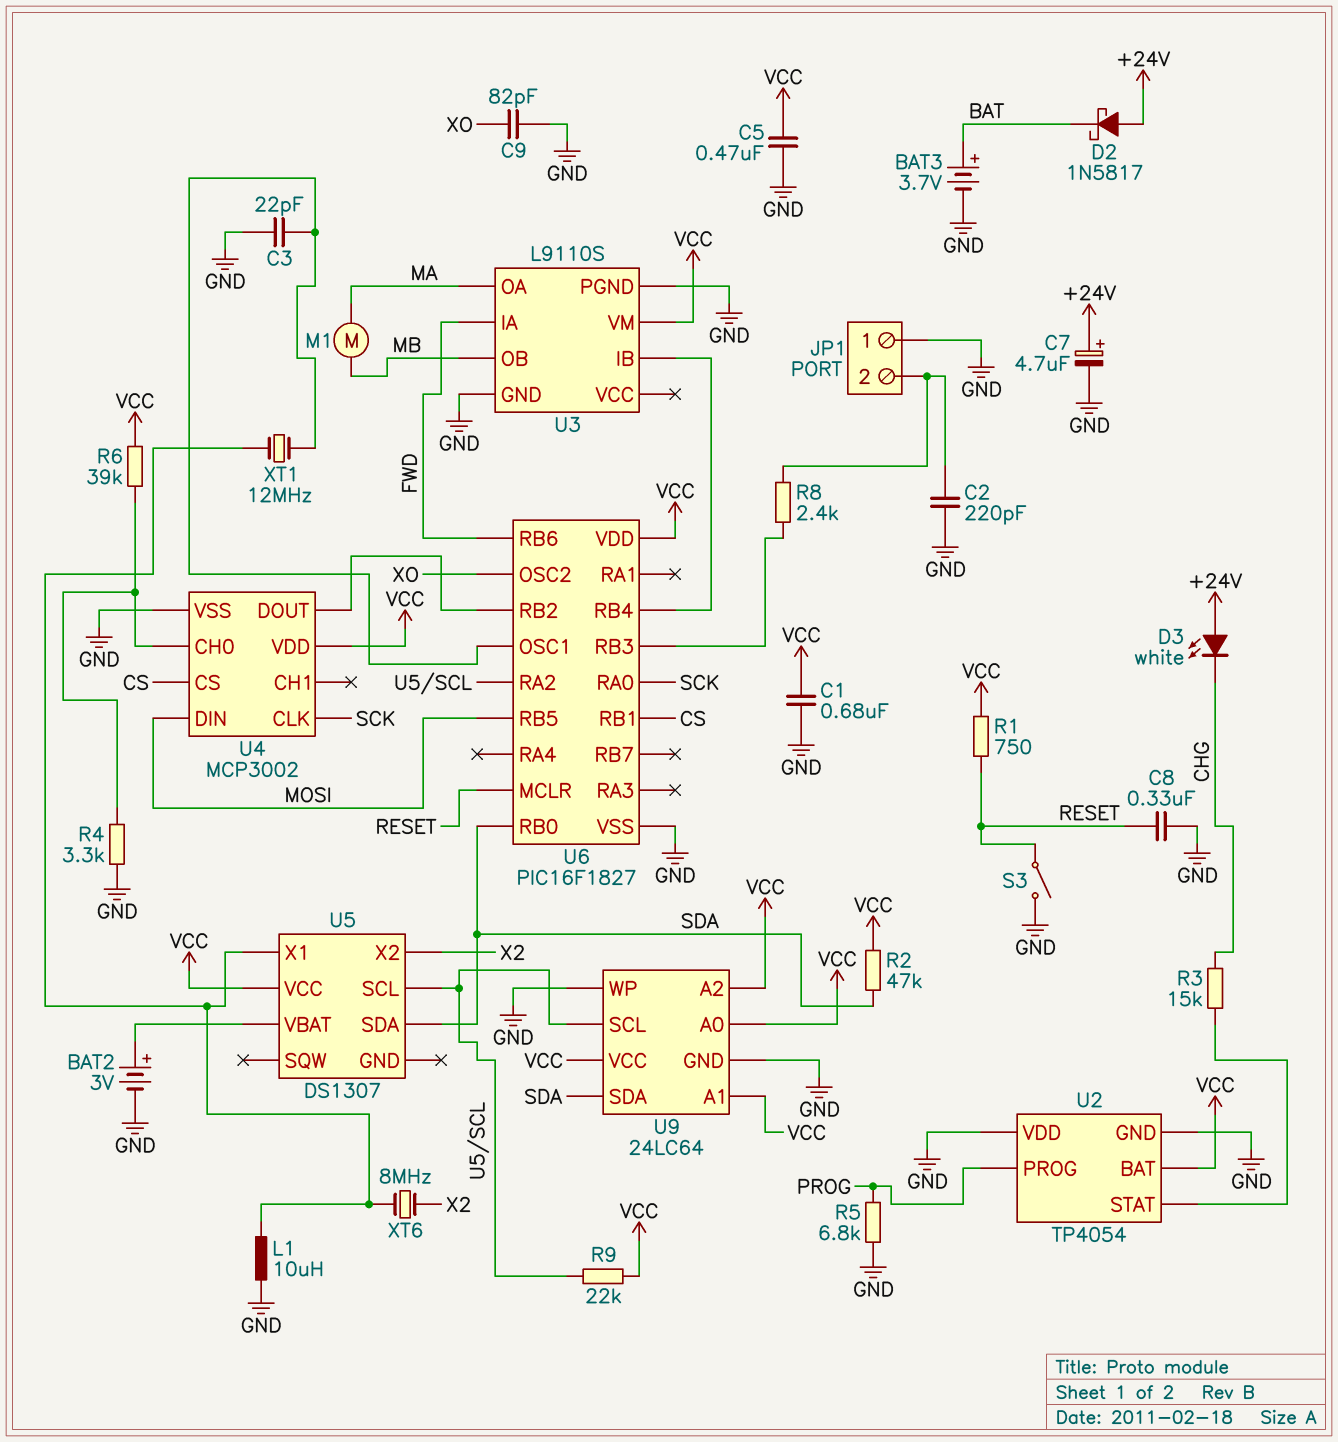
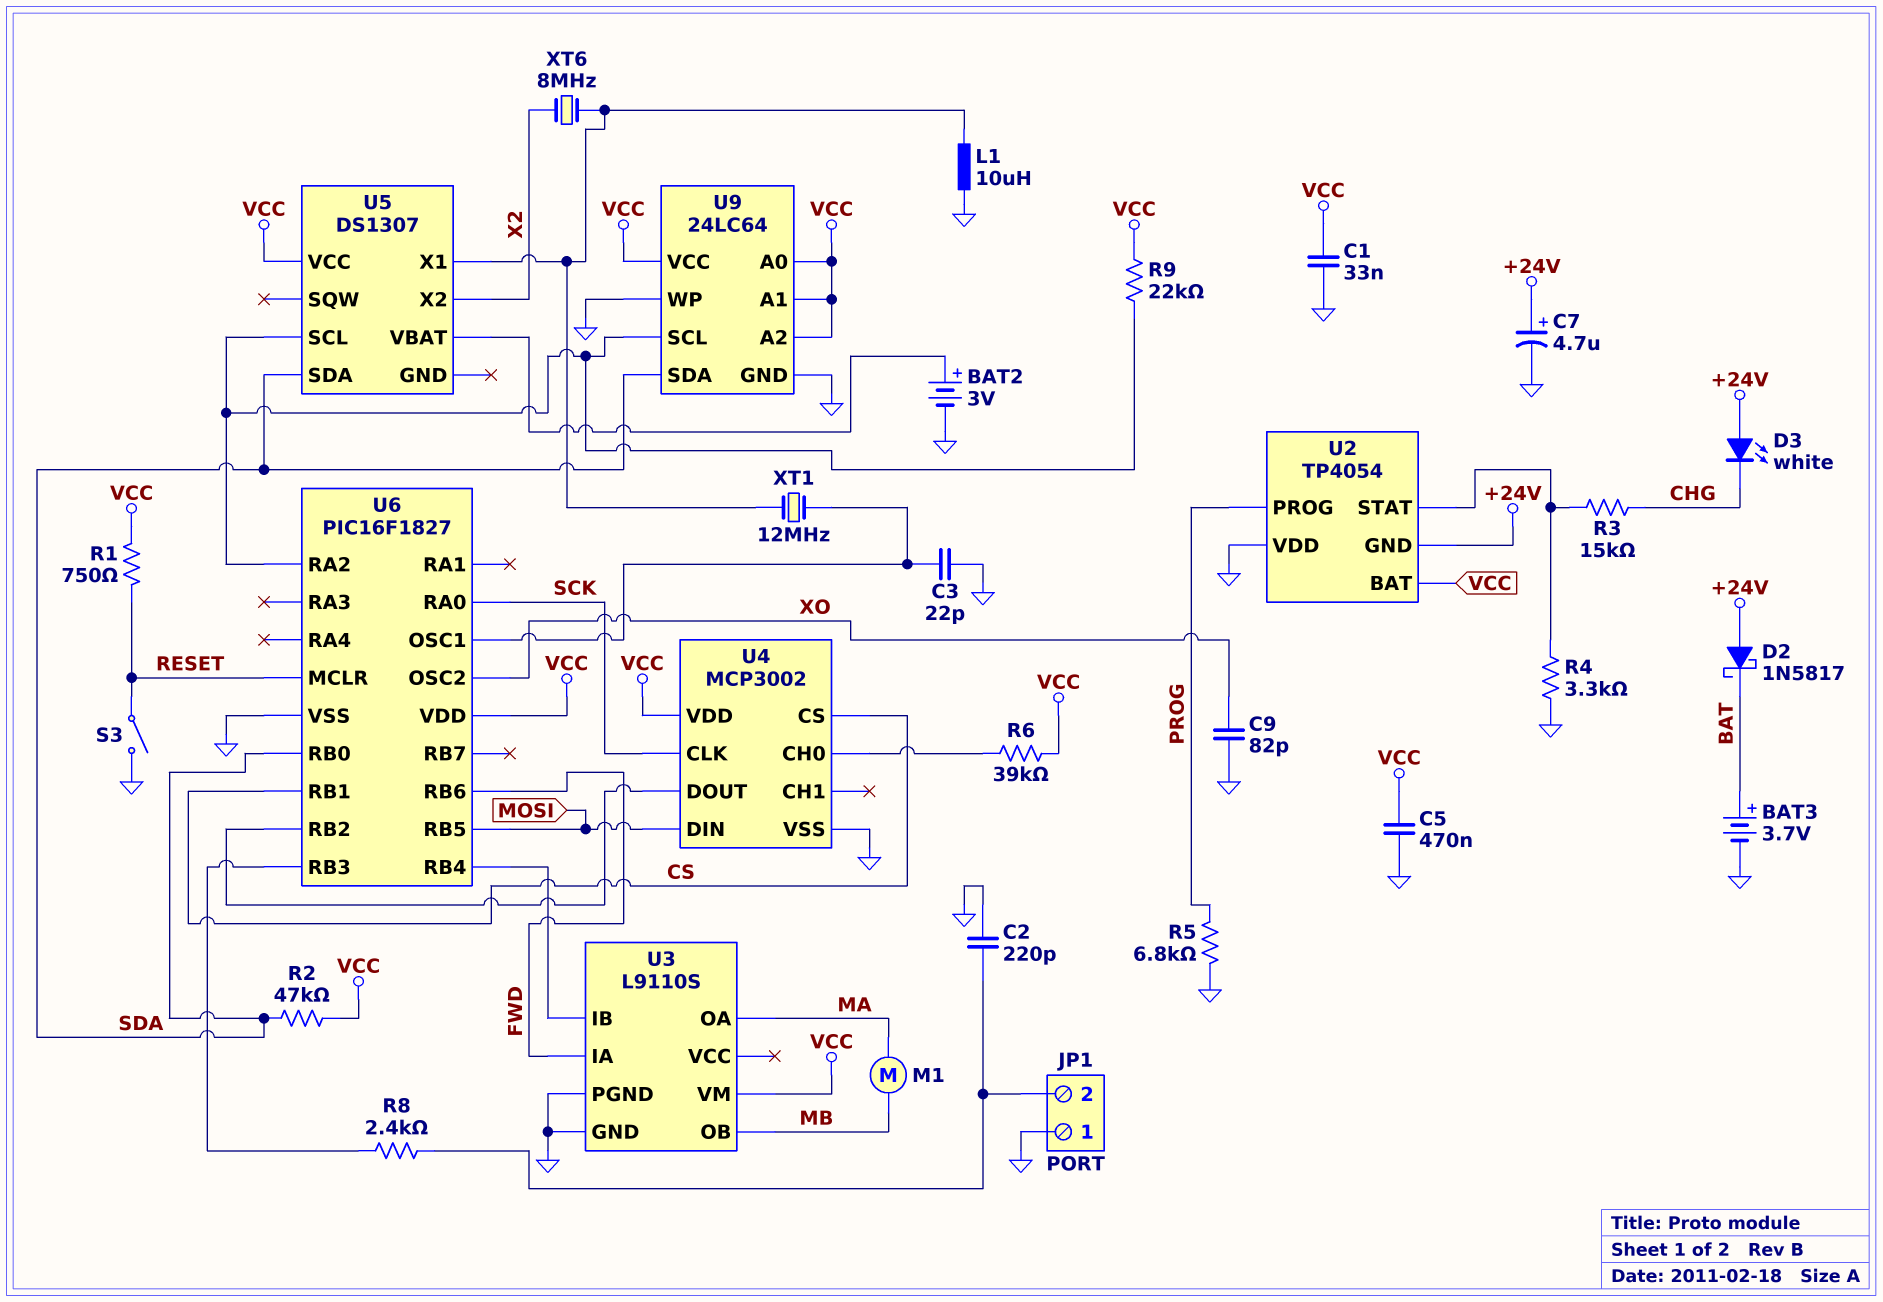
C1: 680nF (GND, VCC) -> 33nF (GND, VCC)
C8: 330nF (GND, RESET) -> none
R4: 3.3k (GND, U4/CH0) -> 3.3k (GND, U2/STAT)
U2 pin GND: GND -> +24V

